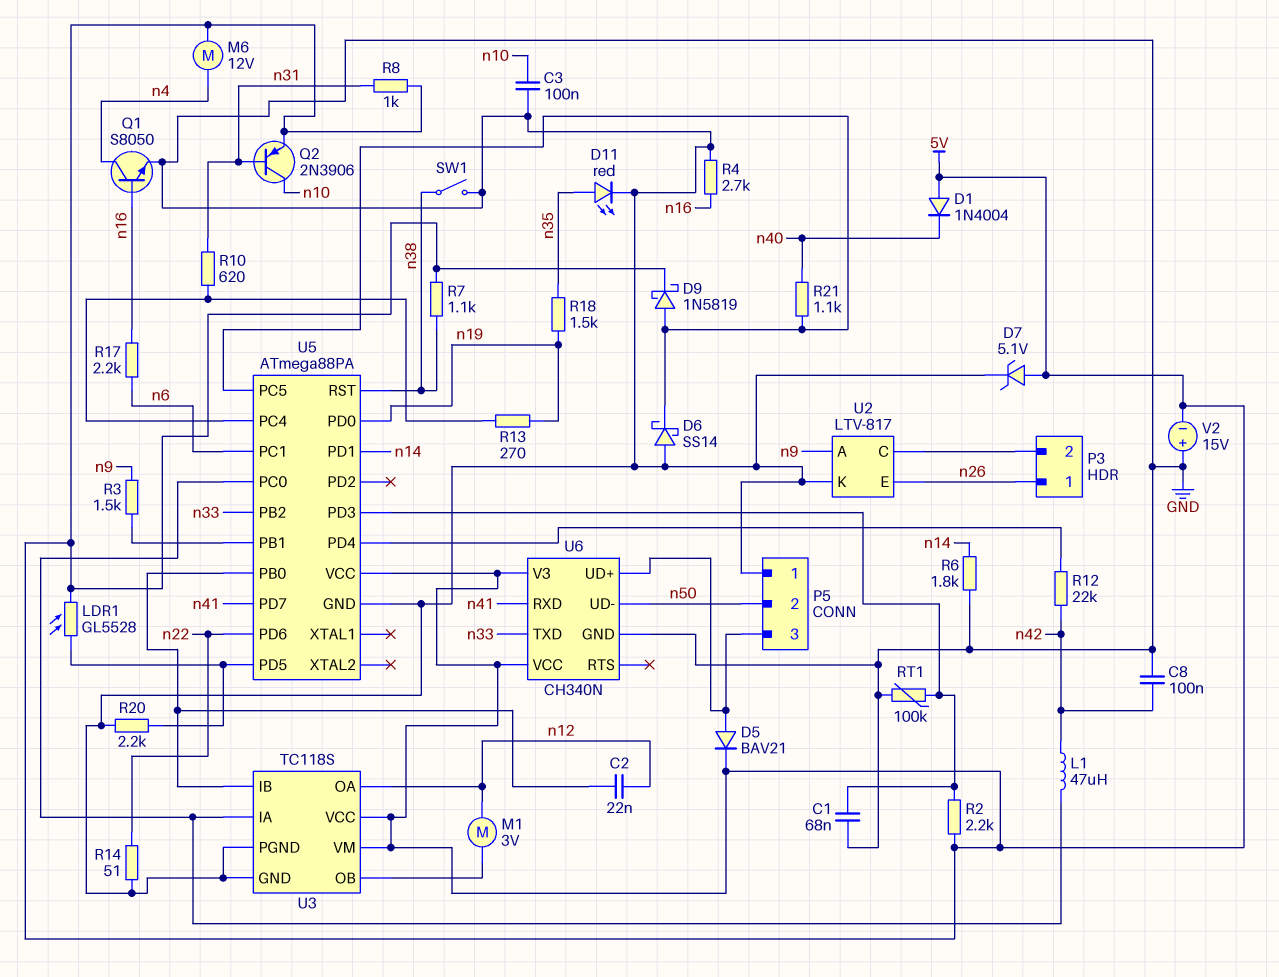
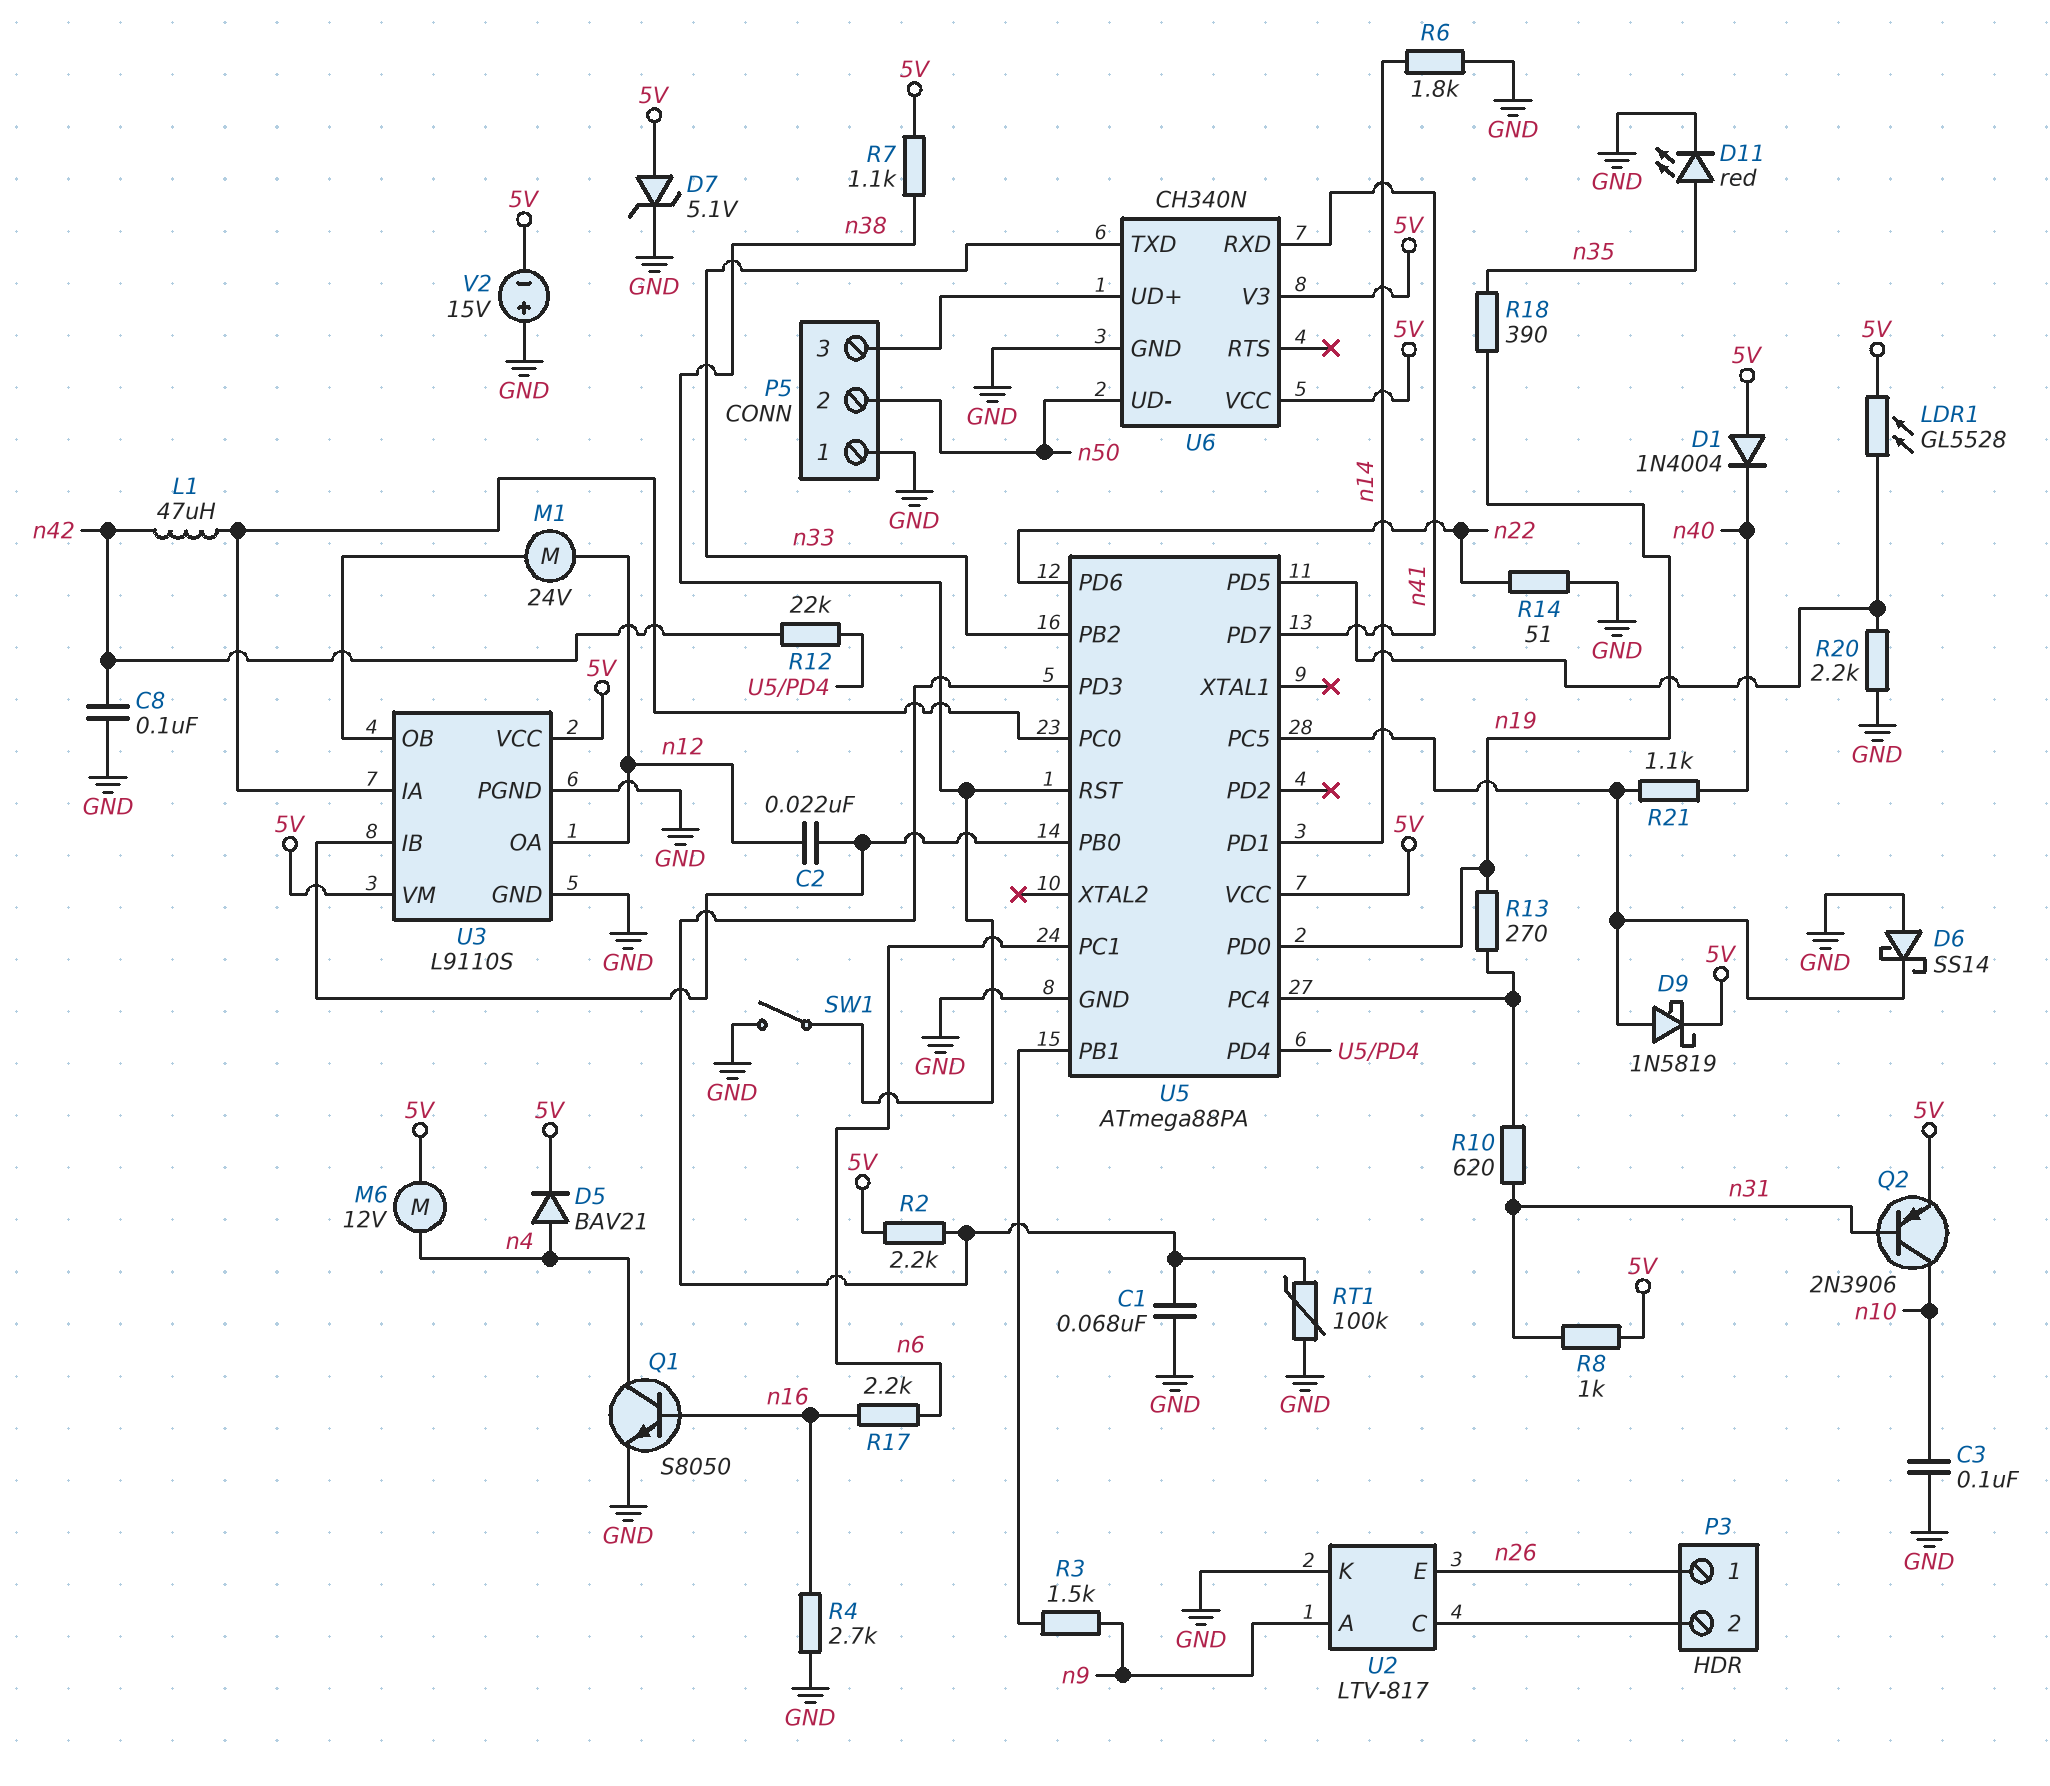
D5: diode BAV21 (A P5/3, K 5V) -> diode BAV21 (A n4, K 5V)
M1: motor 3V (U3/OB, n12) -> motor 24V (U3/OB, n12)
R18: 1.5k (n19, n35) -> 390 (n19, n35)
U3: TC118S -> L9110S

